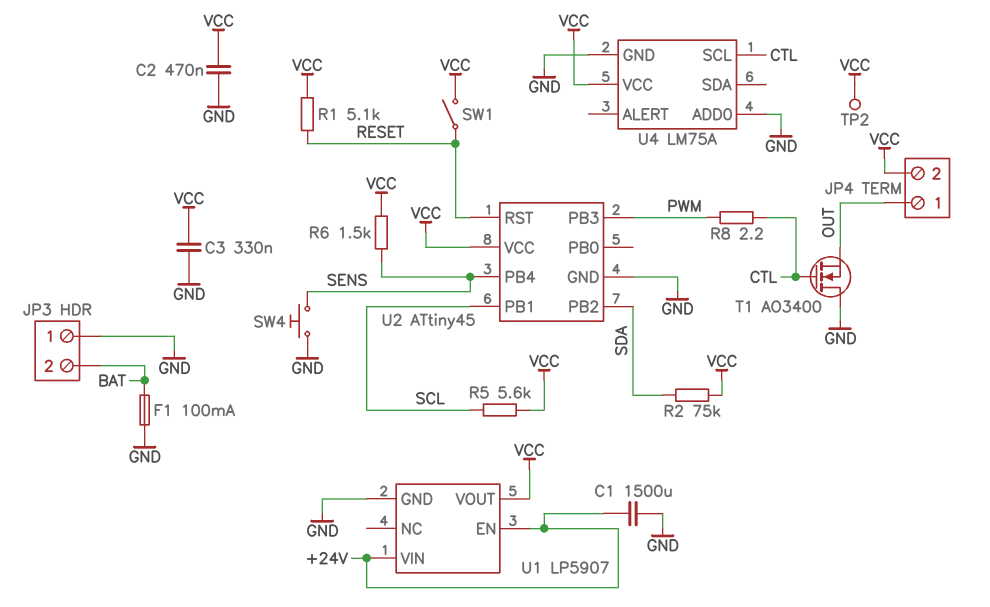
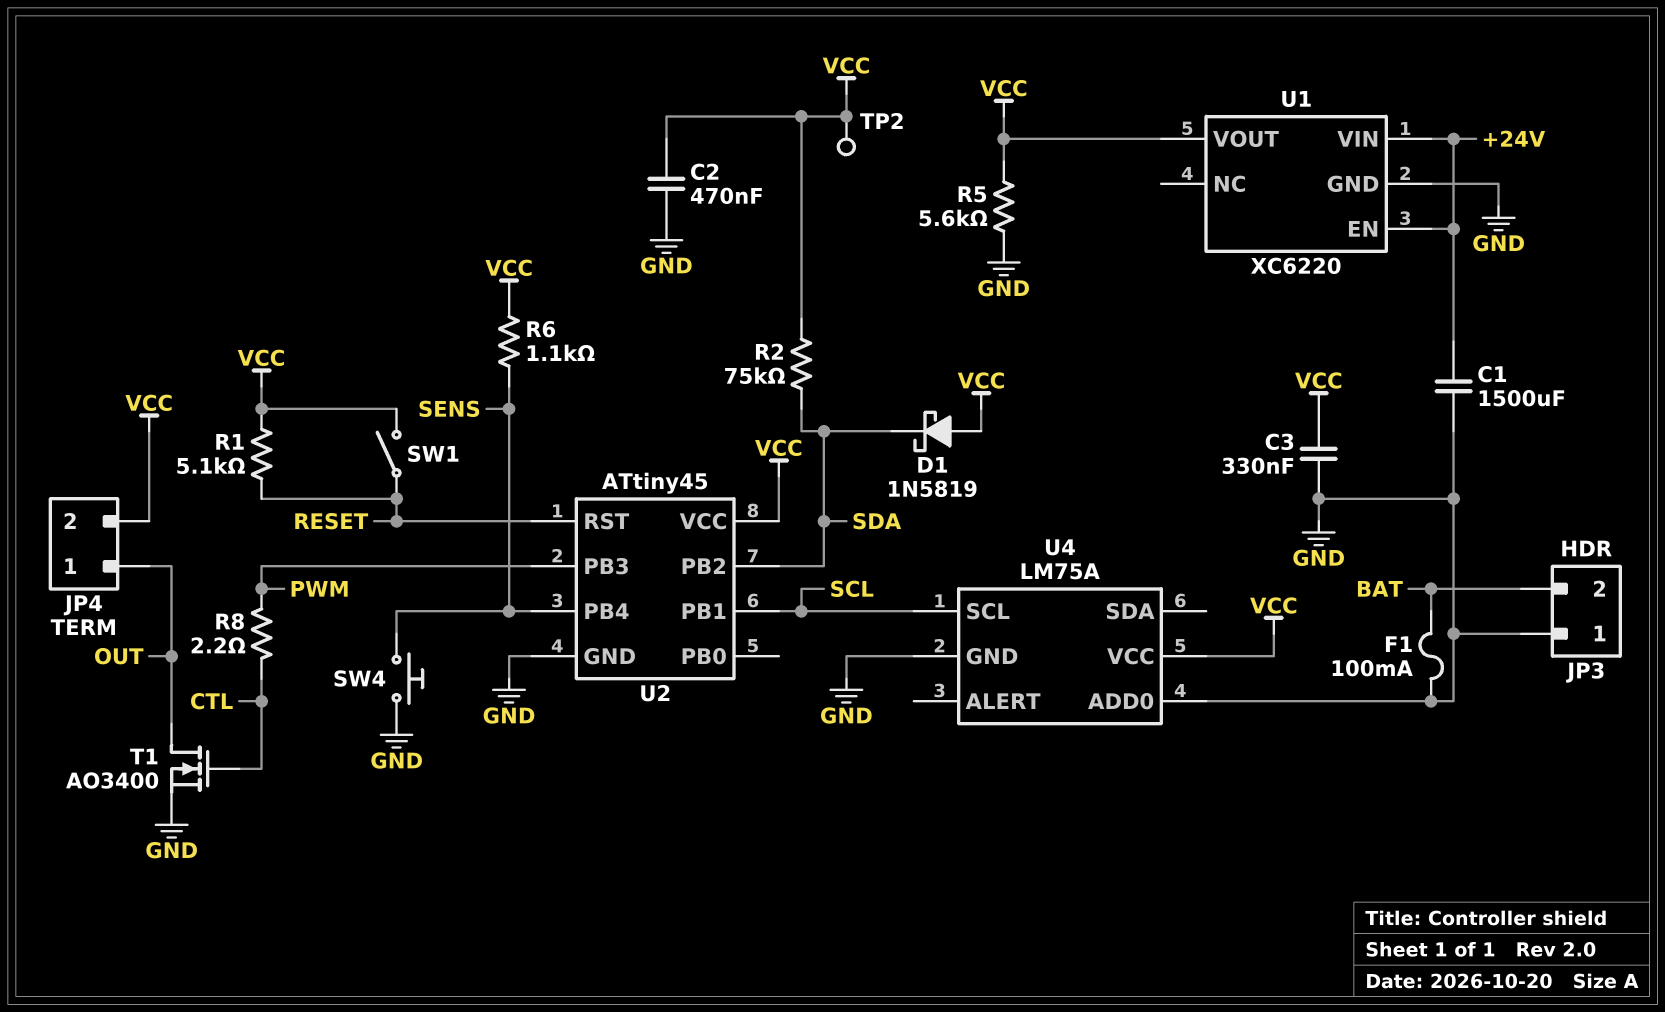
D1: none -> schottky 1N5819 (A VCC, K SDA)
R5: 5.6k (SCL, VCC) -> 5.6k (GND, VCC)
R6: 1.5k (SENS, VCC) -> 1.1k (SENS, VCC)
T1: NMOS AO3400 (G CTL, D GND, S OUT) -> NMOS AO3400 (G CTL, D OUT, S GND)
U1: LP5907 -> XC6220
U4 pin SCL: CTL -> SCL

